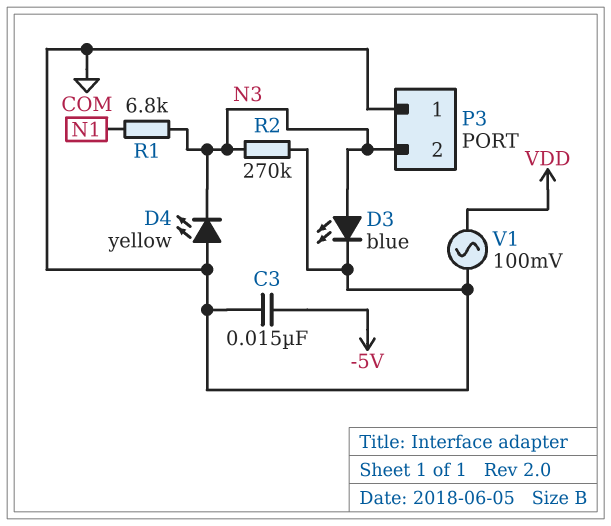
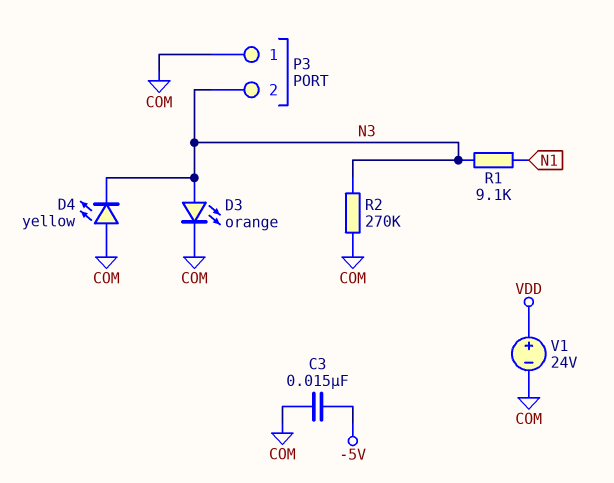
D3: LED blue (A N3, K COM) -> LED orange (A N3, K COM)
R1: 6.8k (N1, N3) -> 9.1k (N1, N3)
V1: AC 100mV (COM, VDD) -> 24V (plus VDD, minus COM)

